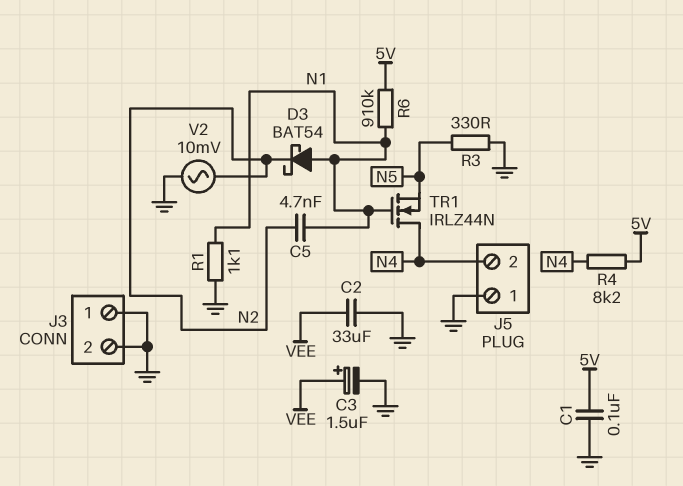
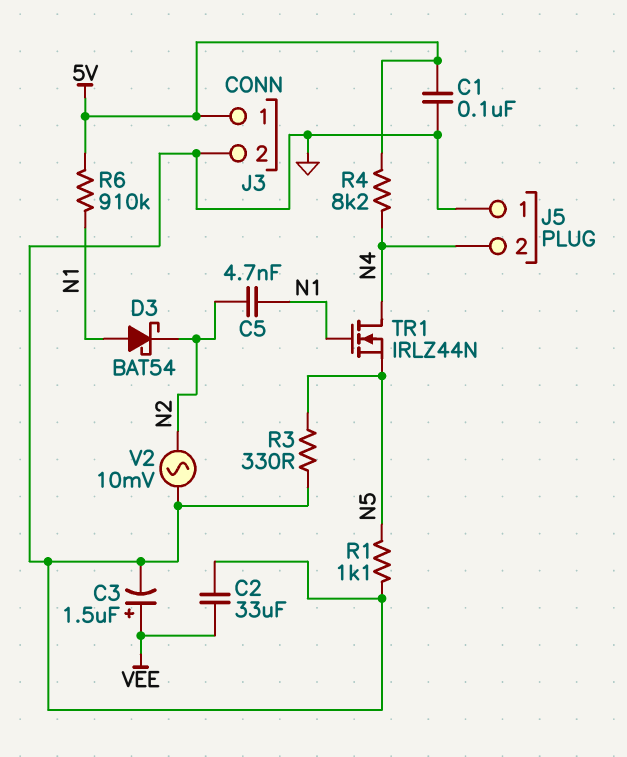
J3 pin 1: GND -> 5V
R1: 1.1k (GND, N1) -> 1.1k (GND, N5)

